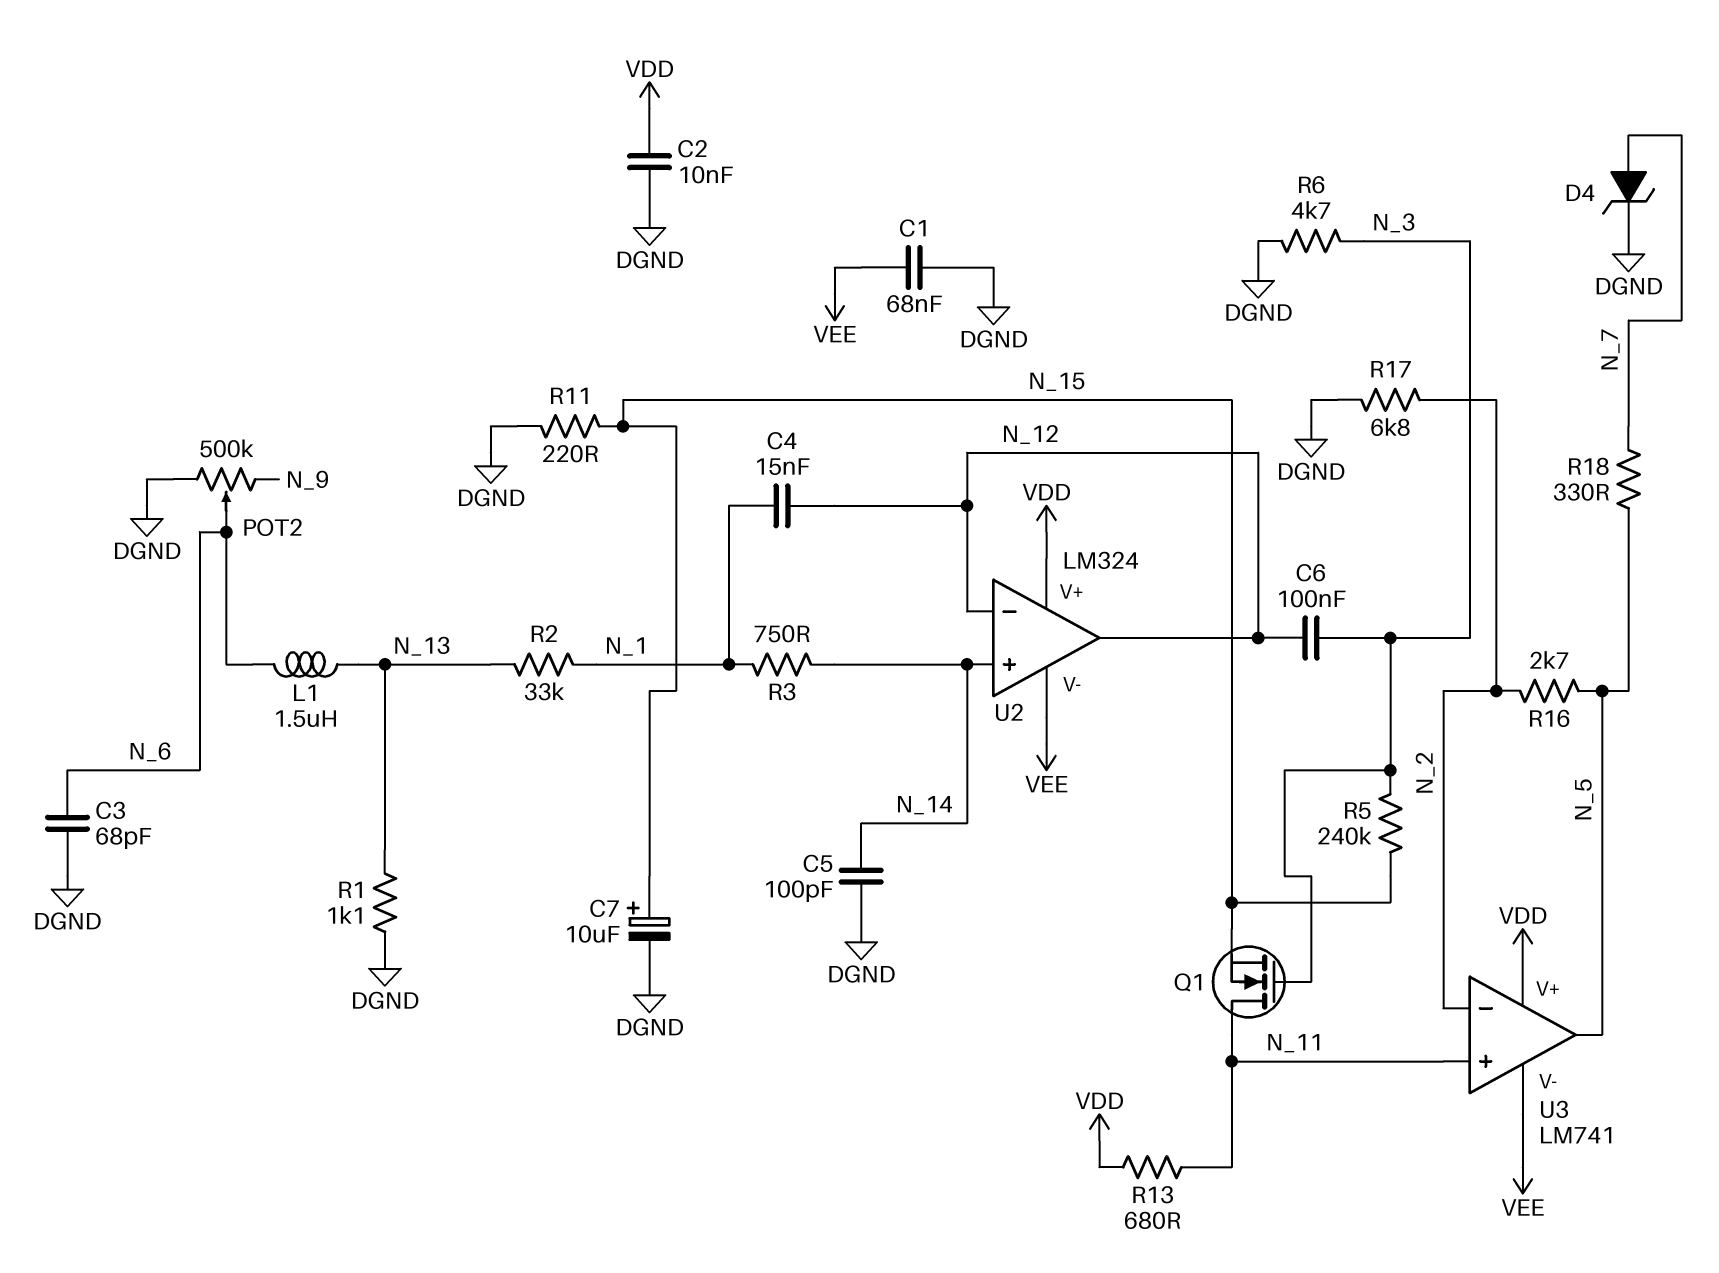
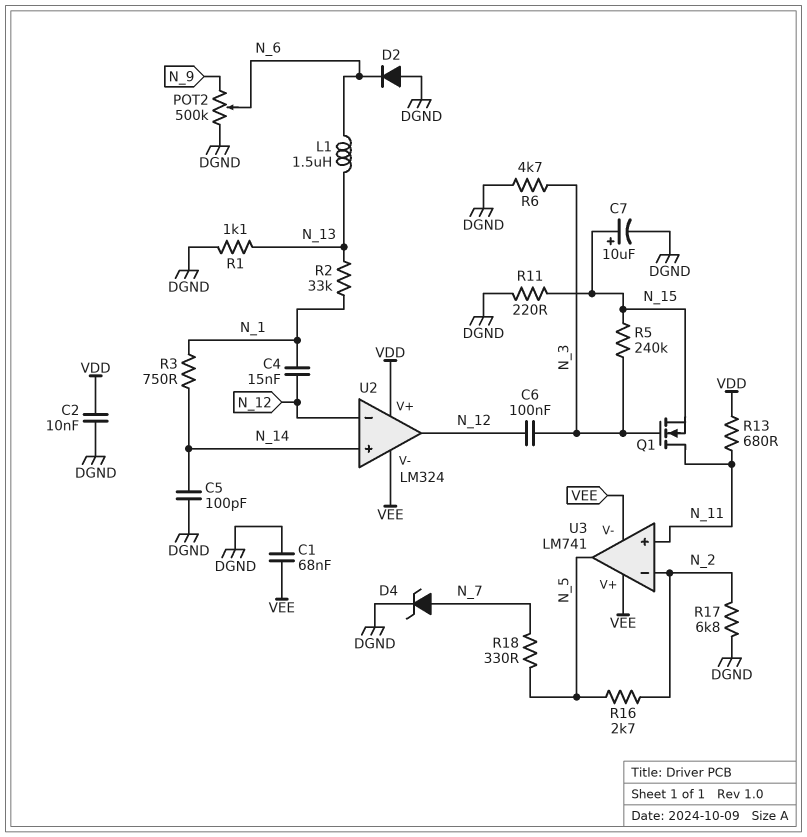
C3: 68pF (DGND, N_6) -> none
D2: none -> diode (A DGND, K N_6)
U3 pin V+: VDD -> VEE

